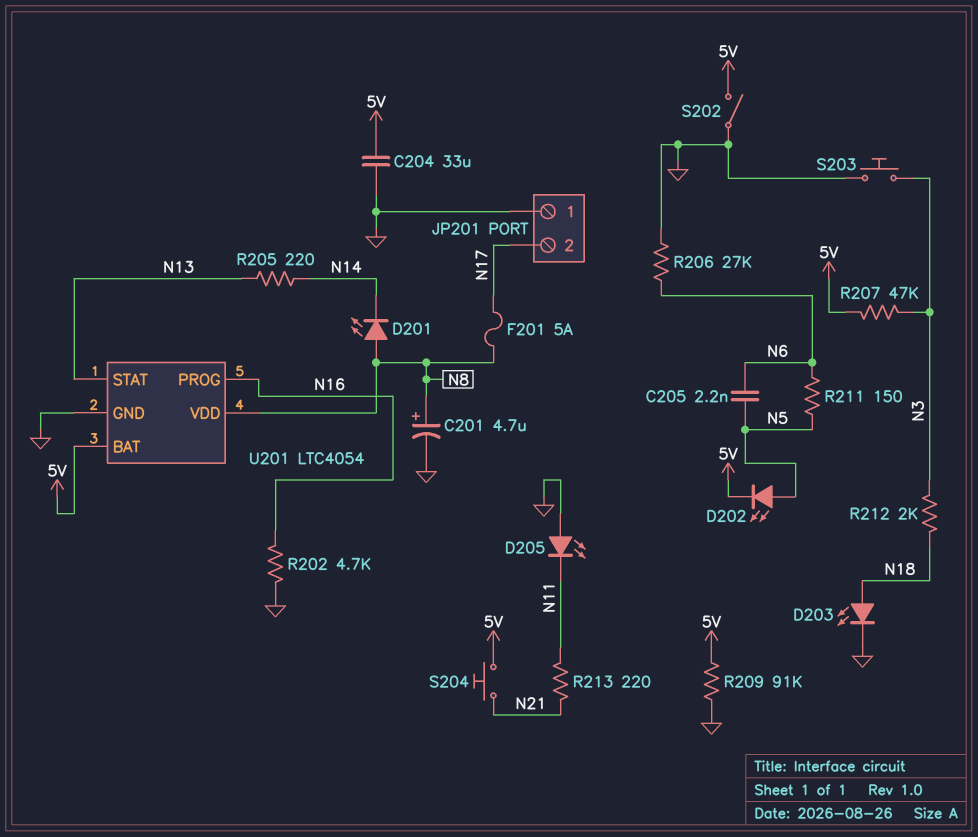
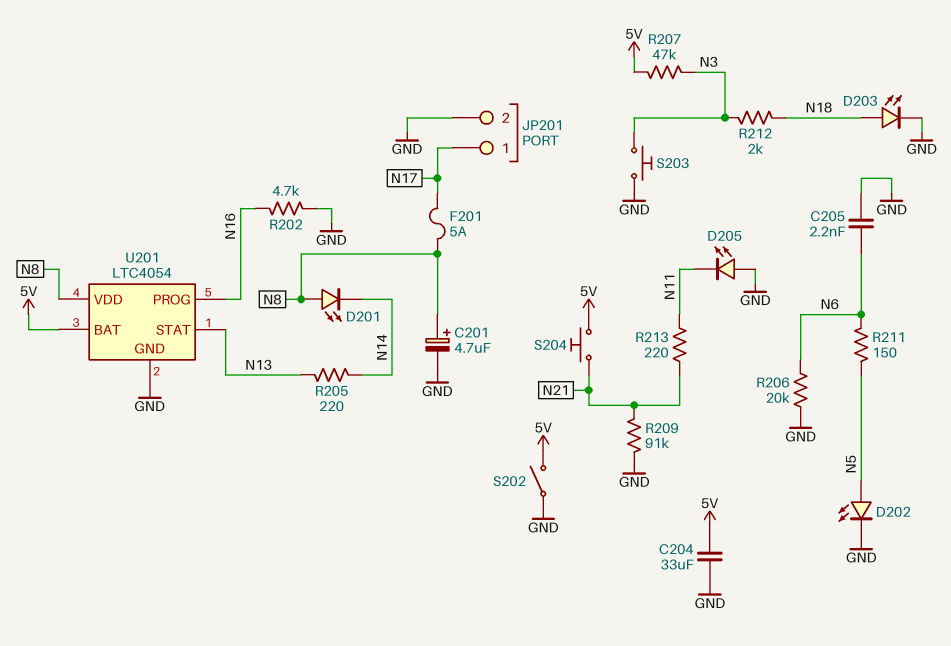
C205: 2.2nF (N5, N6) -> 2.2nF (GND, N6)
D202: LED (A N5, K 5V) -> LED (A N5, K GND)
JP201 pin 1: GND -> N17
JP201 pin 2: N17 -> GND
R206: 27k (GND, N6) -> 20k (GND, N6)
R209: 91k (5V, GND) -> 91k (GND, N21)

